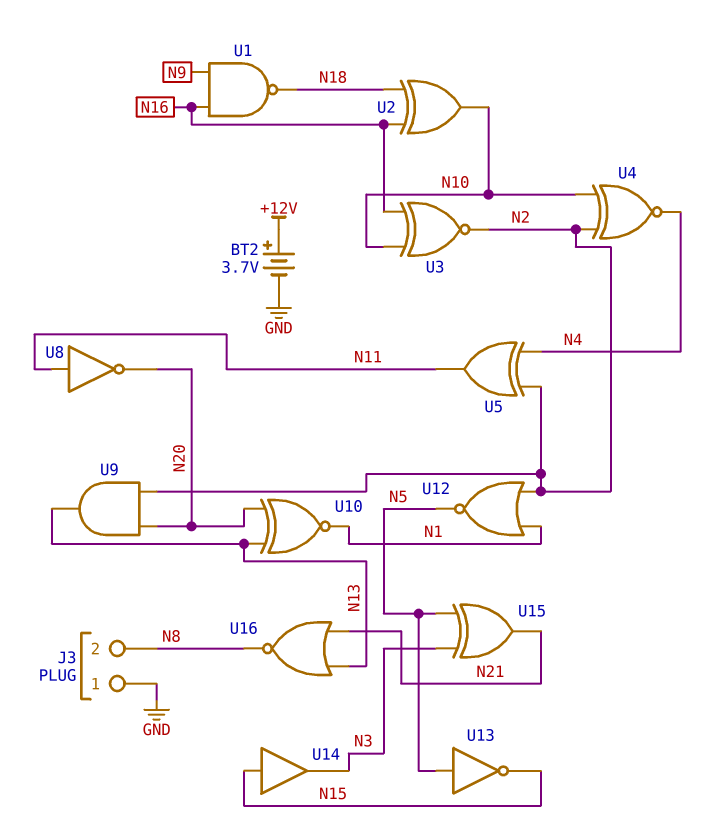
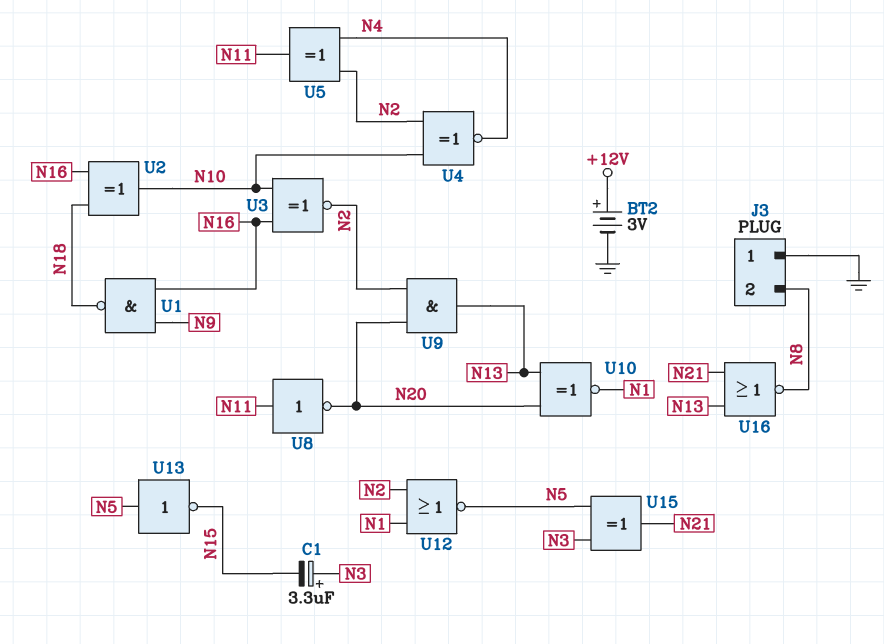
BT2: 3.7V (plus +12V, minus GND) -> 3V (plus +12V, minus GND)
C1: none -> 3.3uF (plus N3, minus N15)
U14: buffer (in N15, out N3) -> none

